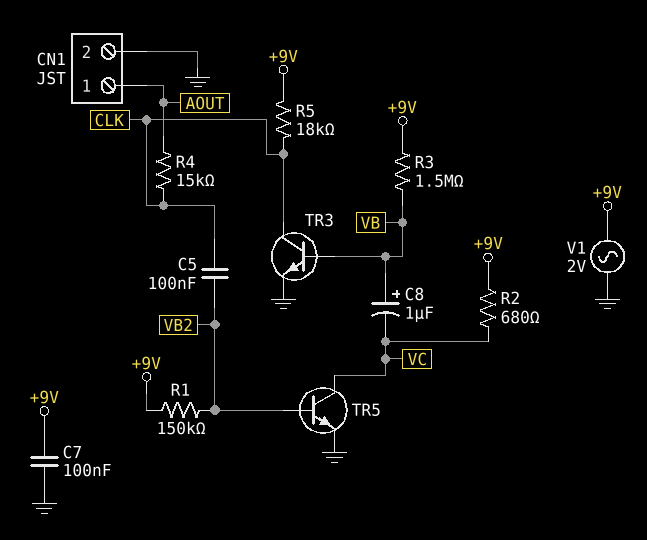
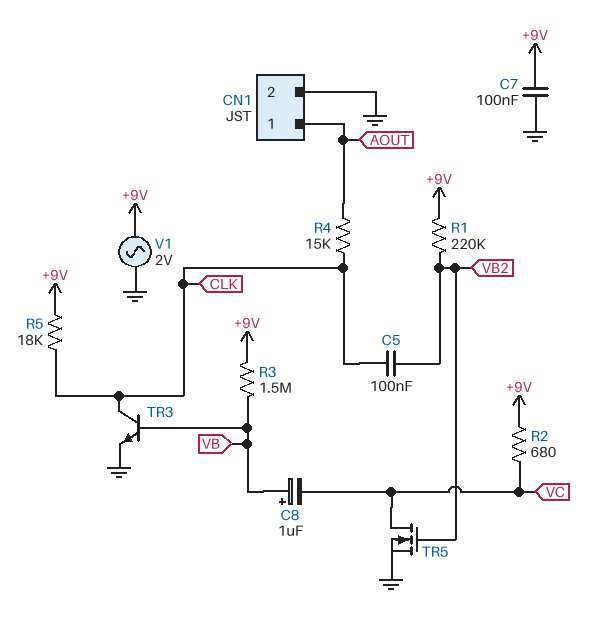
R1: 150k (+9V, VB2) -> 220k (+9V, VB2)
TR5: NPN (B VB2, C VC, E GND) -> NMOS (G VB2, D VC, S GND)

